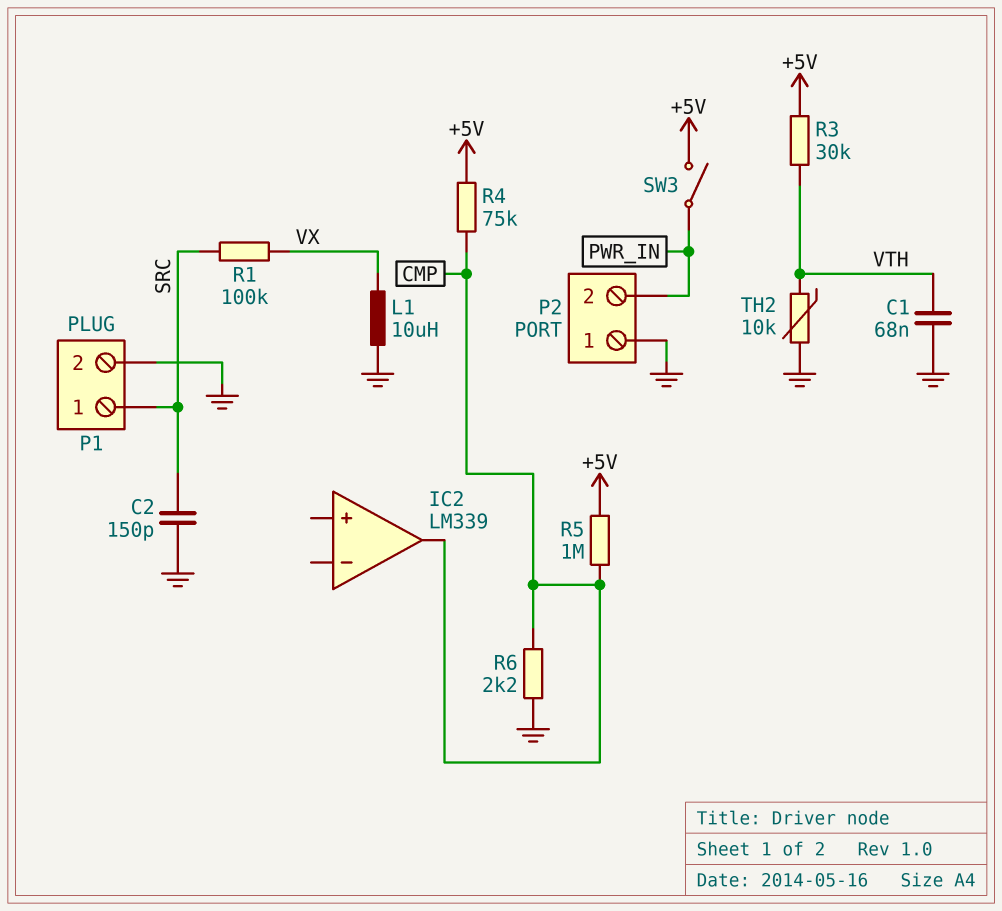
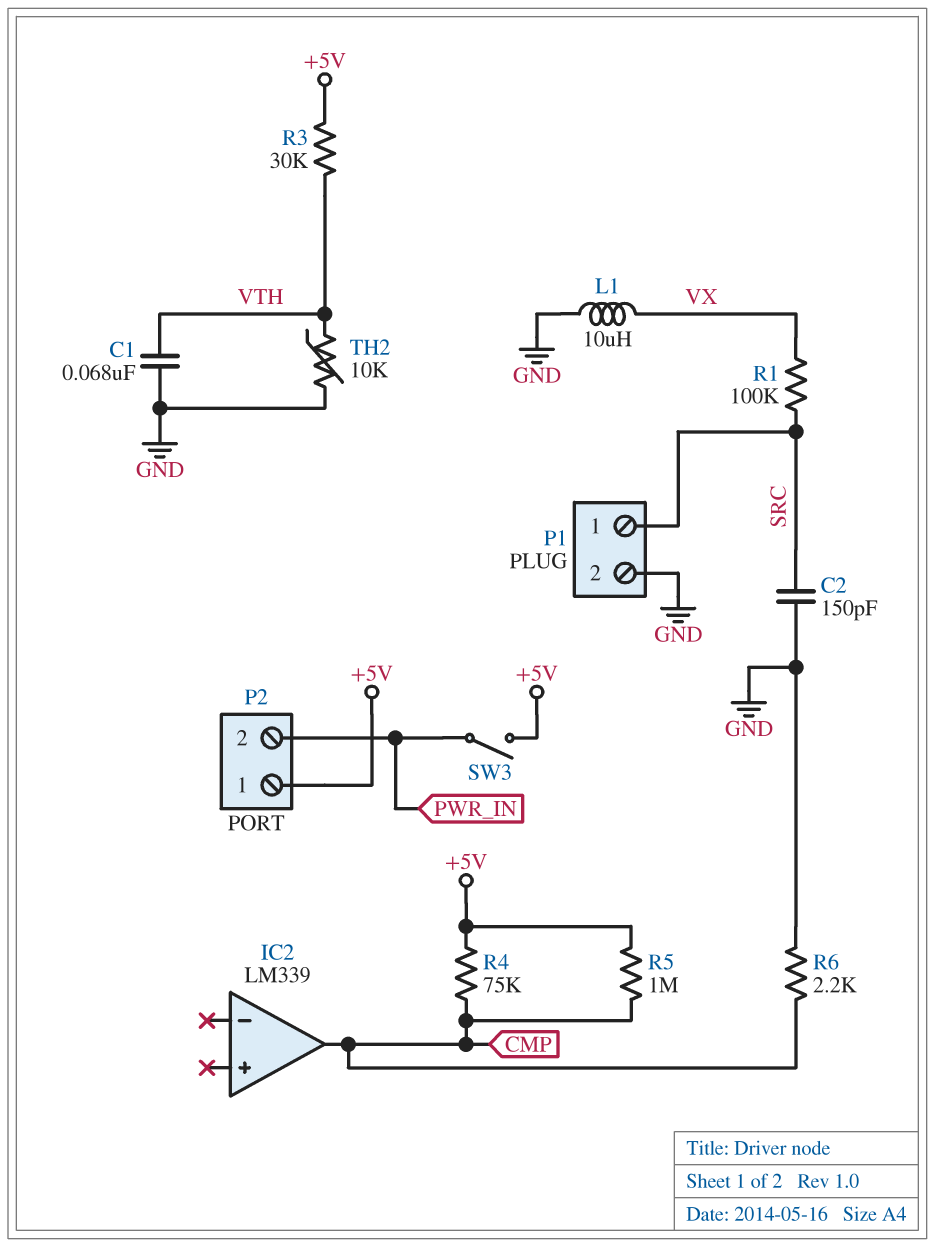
P2 pin 1: GND -> +5V

